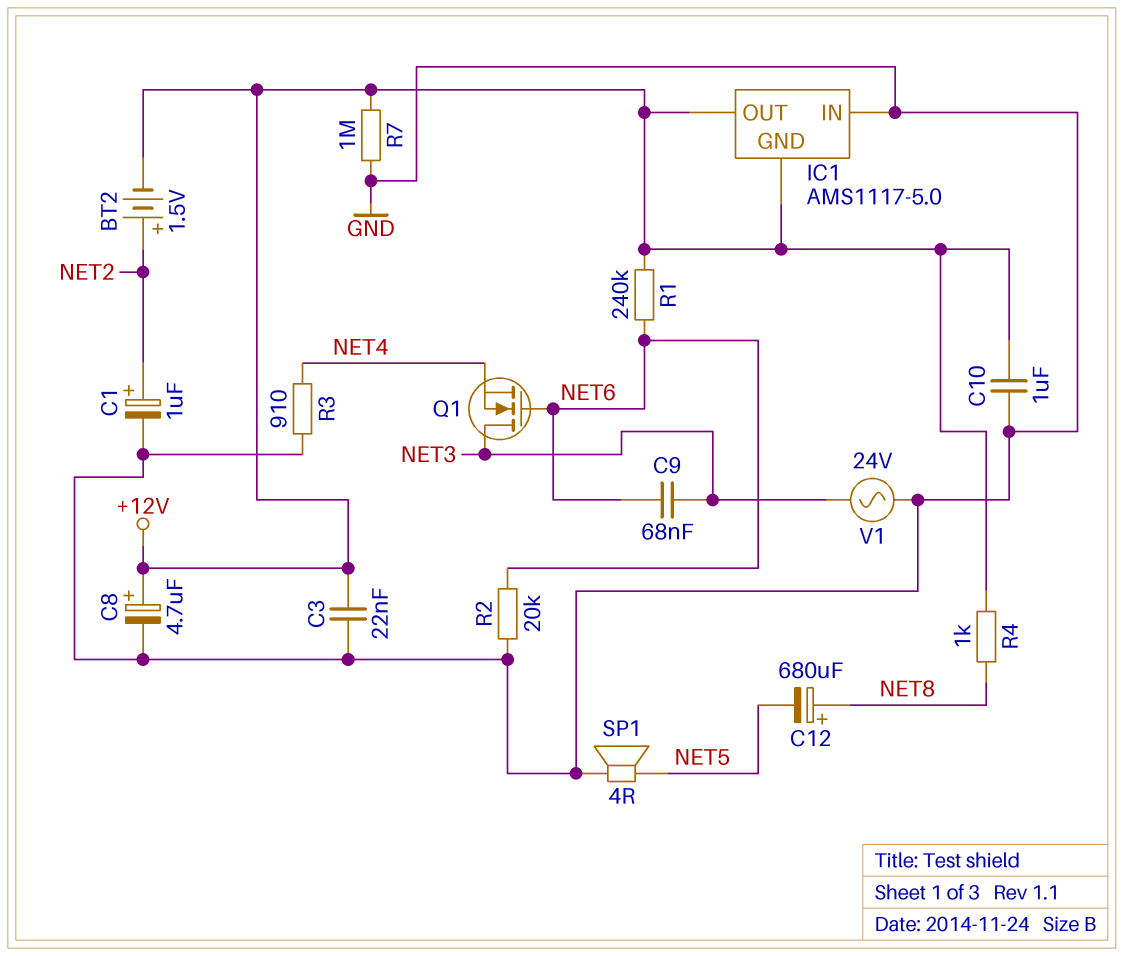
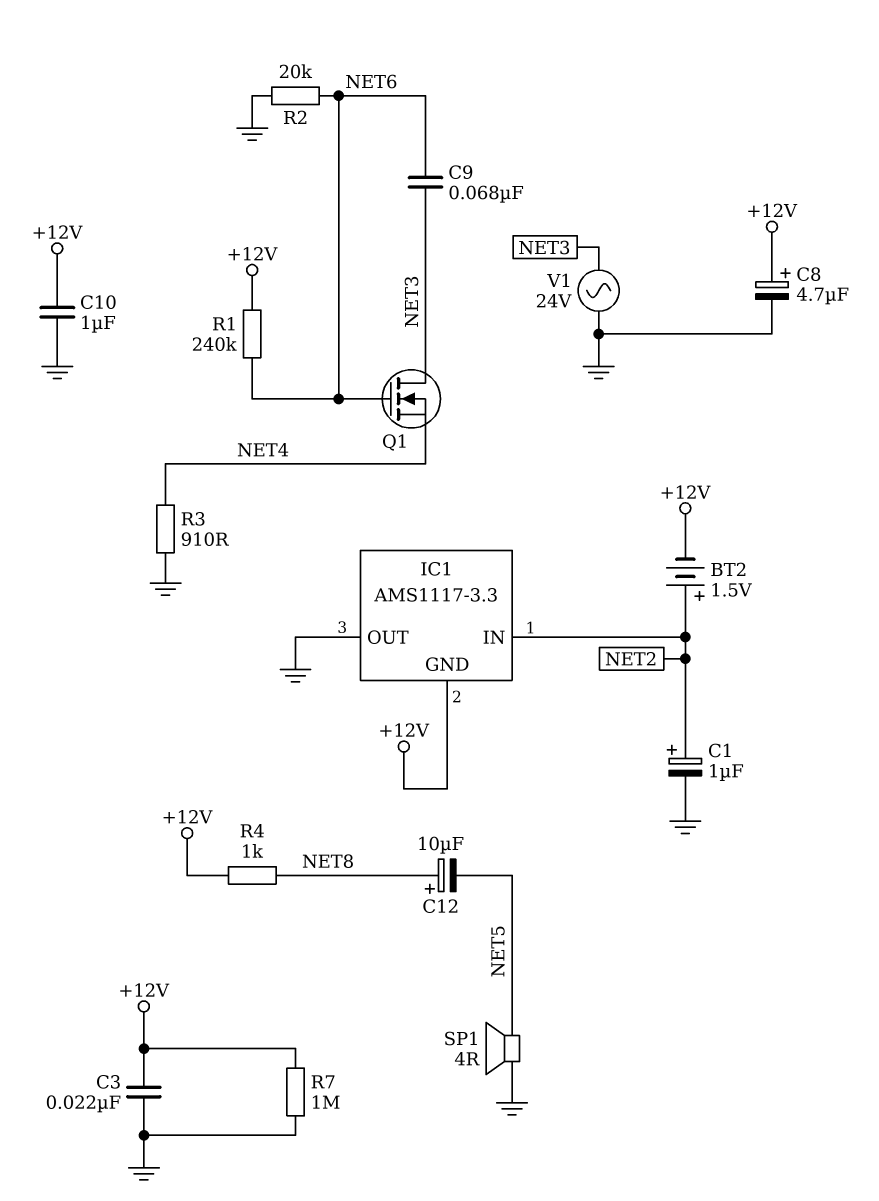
C12: 680uF (plus NET8, minus NET5) -> 10uF (plus NET8, minus NET5)
IC1: AMS1117-5.0 -> AMS1117-3.3
IC1 pin IN: GND -> NET2
IC1 pin OUT: +12V -> GND

